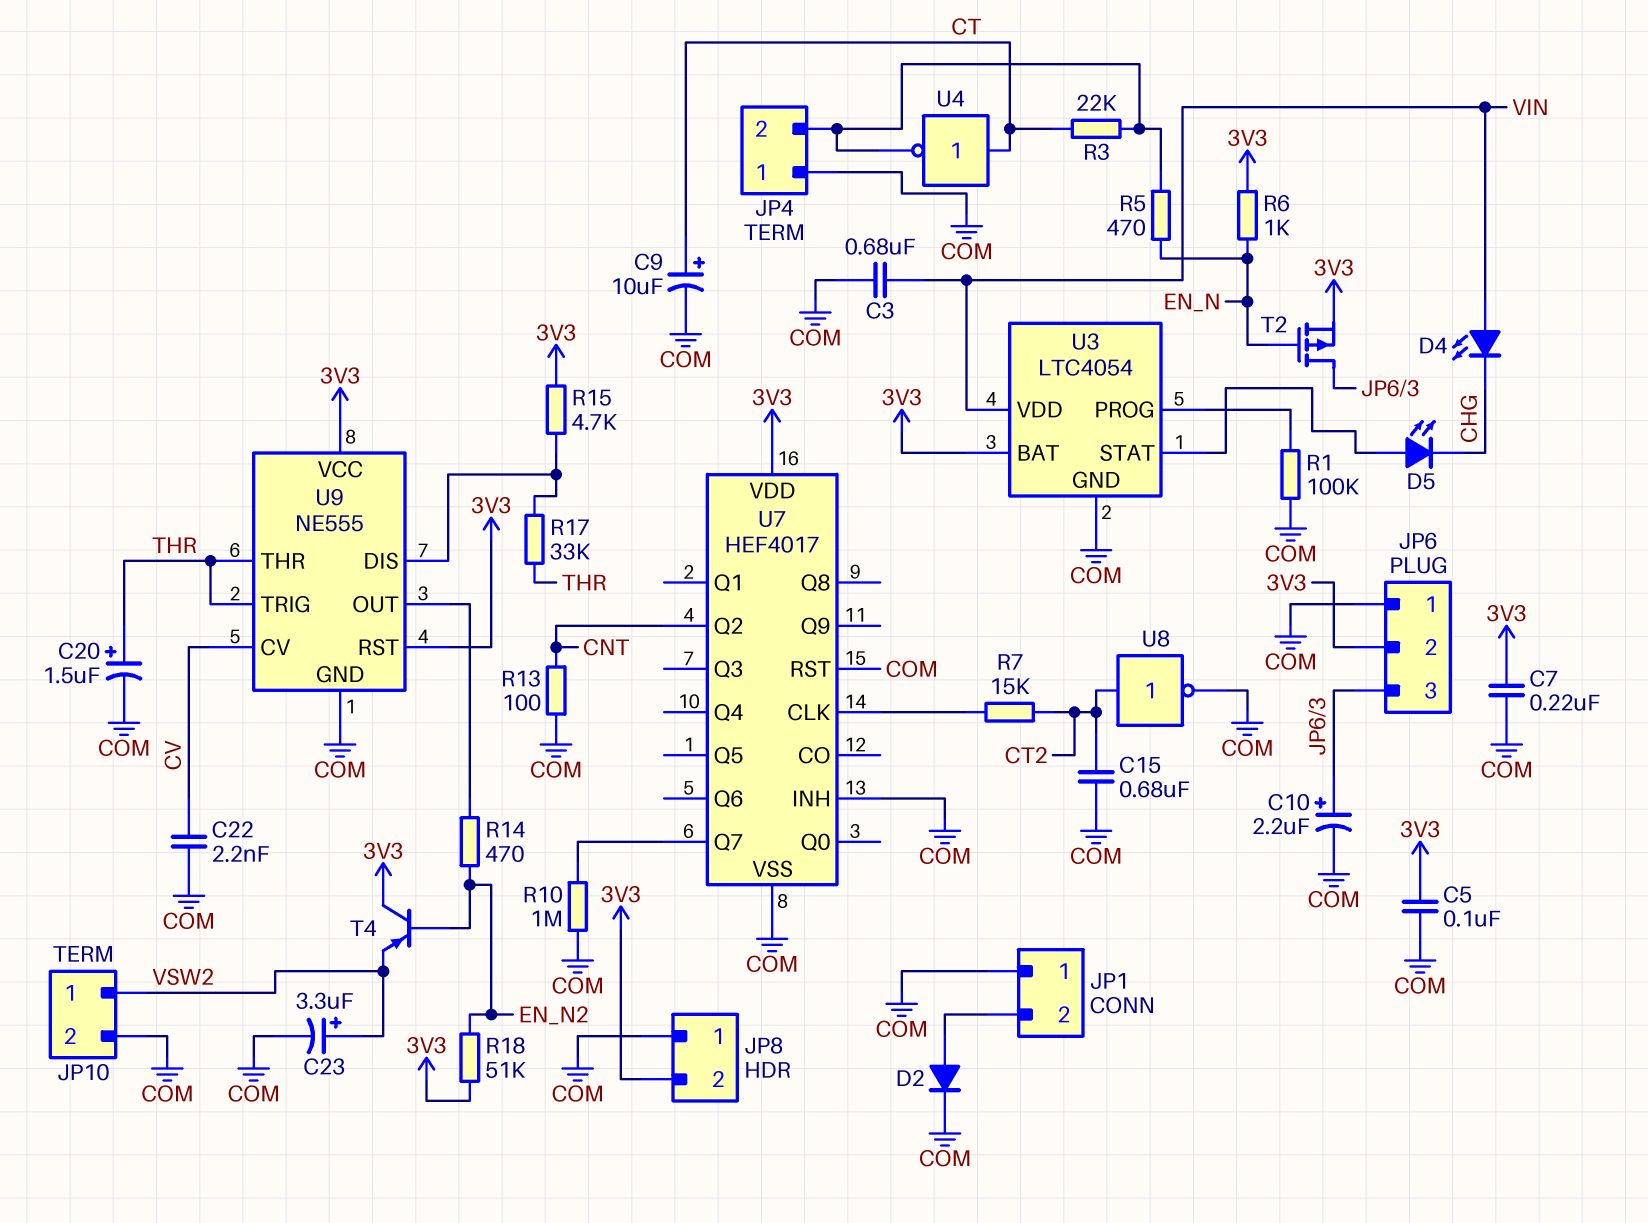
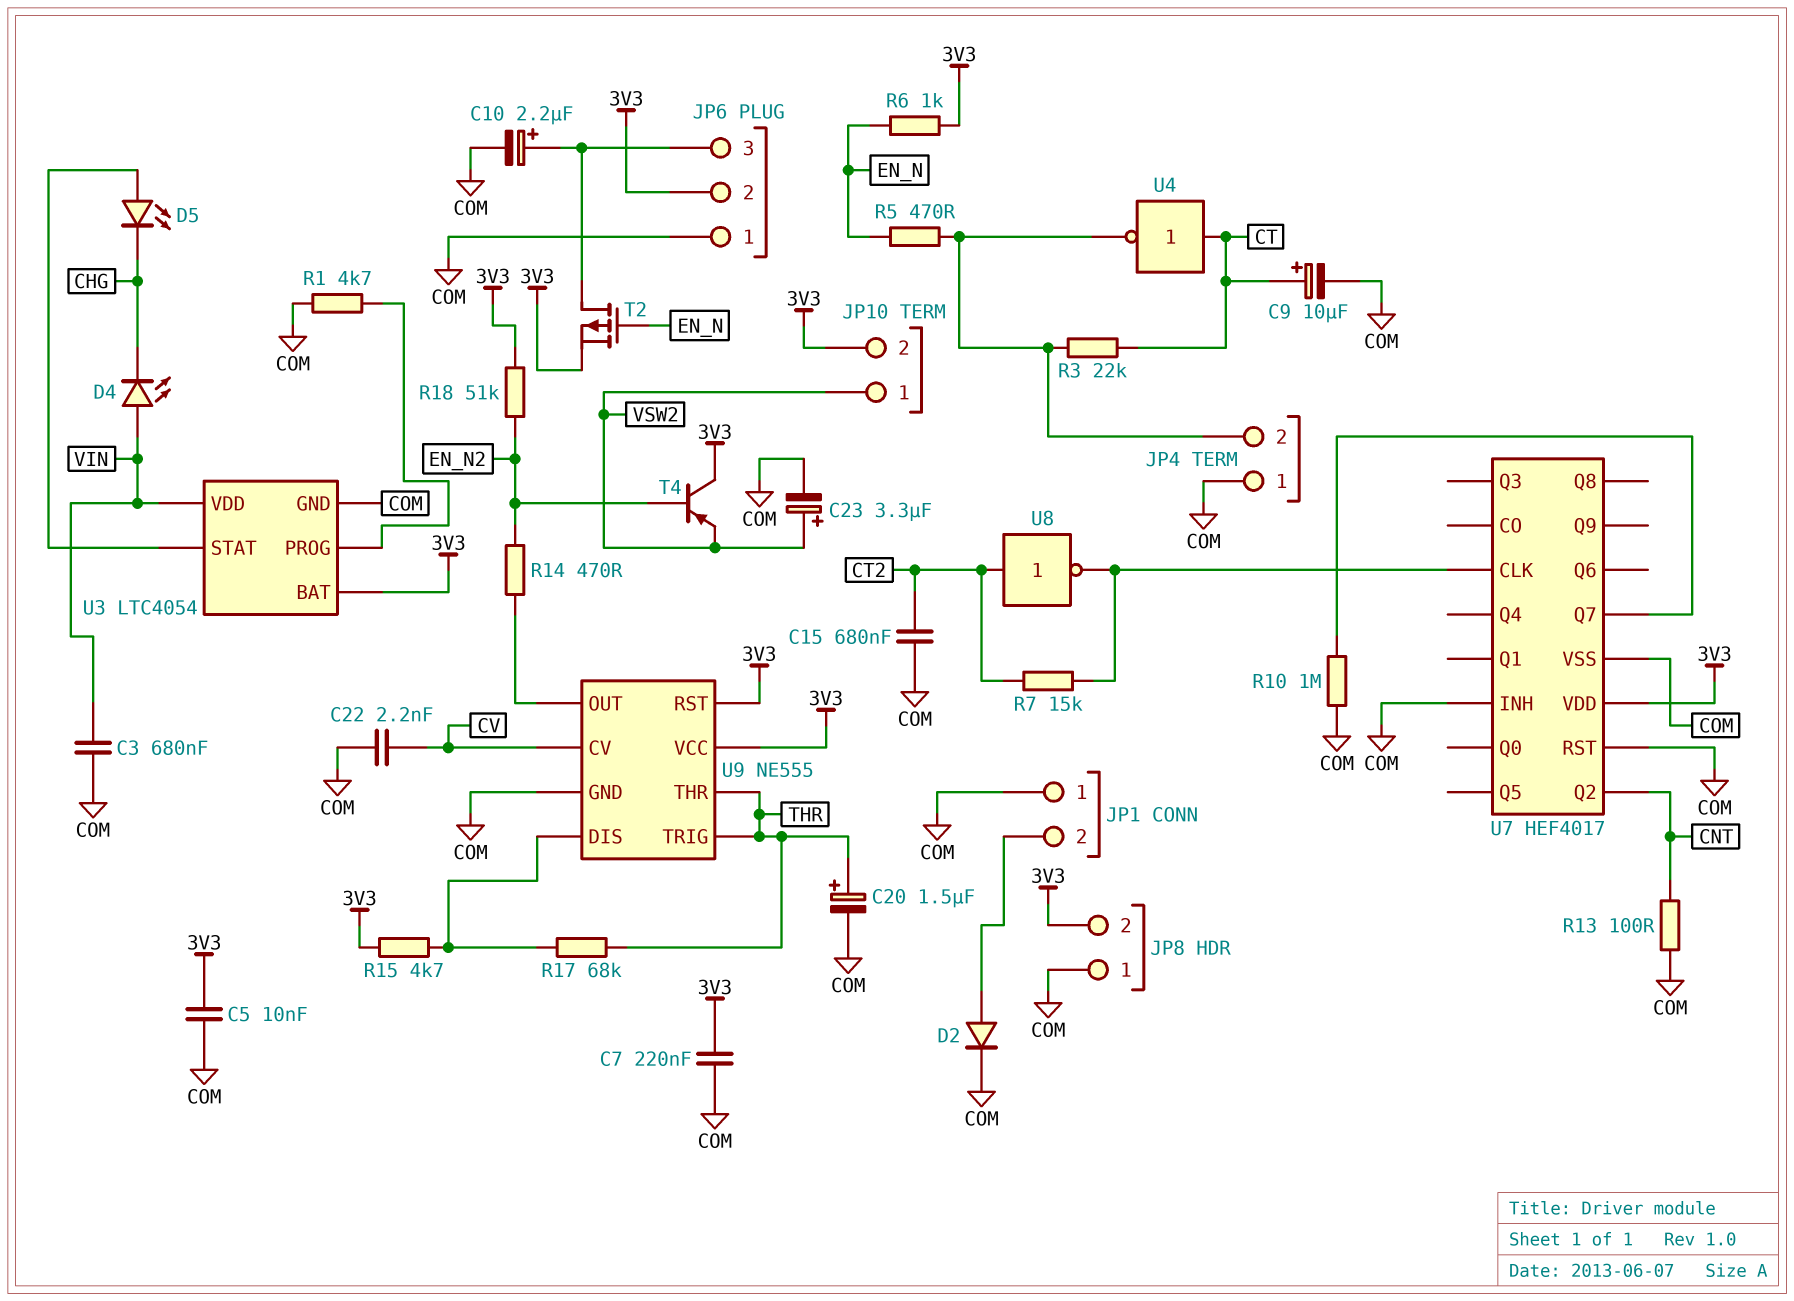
C5: 100nF (3V3, COM) -> 10nF (3V3, COM)
JP10 pin 2: COM -> 3V3
R1: 100k (COM, U3/PROG) -> 4.7k (COM, U3/PROG)
R17: 33k (THR, U9/DIS) -> 68k (THR, U9/DIS)
U8: NOT (in CT2, out COM) -> NOT (in CT2, out U7/CLK)

